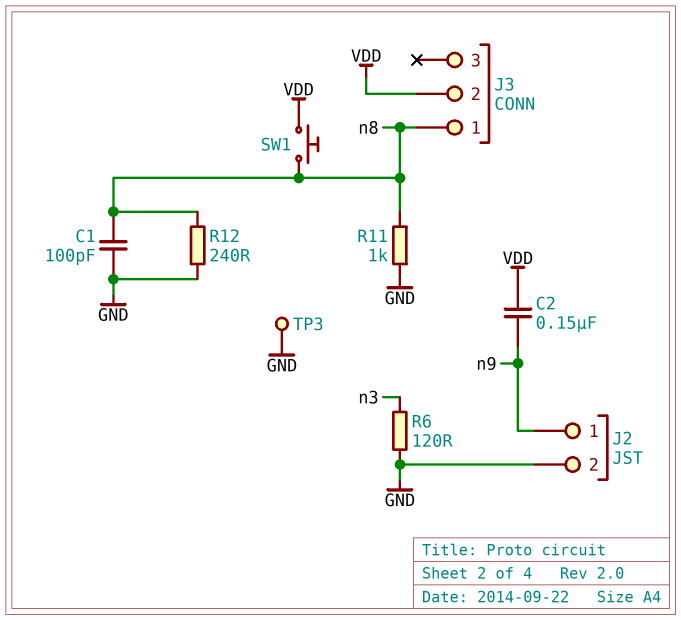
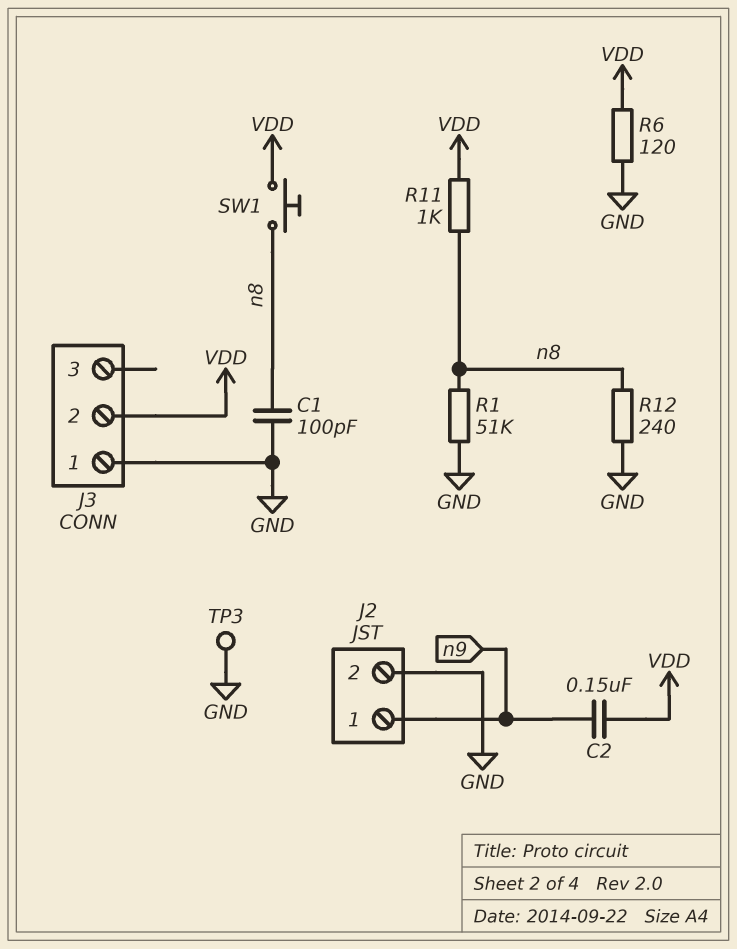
J3 pin 1: n8 -> GND
R1: none -> 51k (GND, n8)
R6: 120 (GND, n3) -> 120 (GND, VDD)
R11: 1k (GND, n8) -> 1k (VDD, n8)

